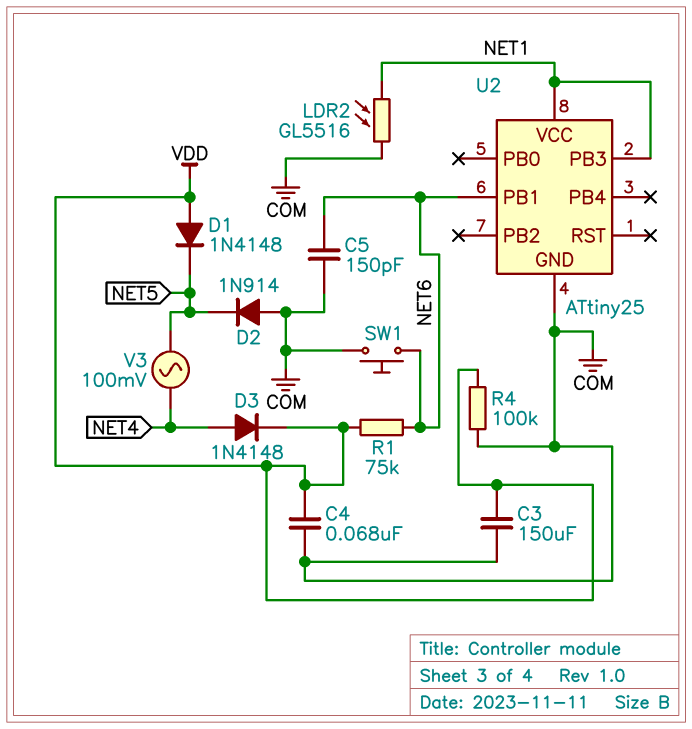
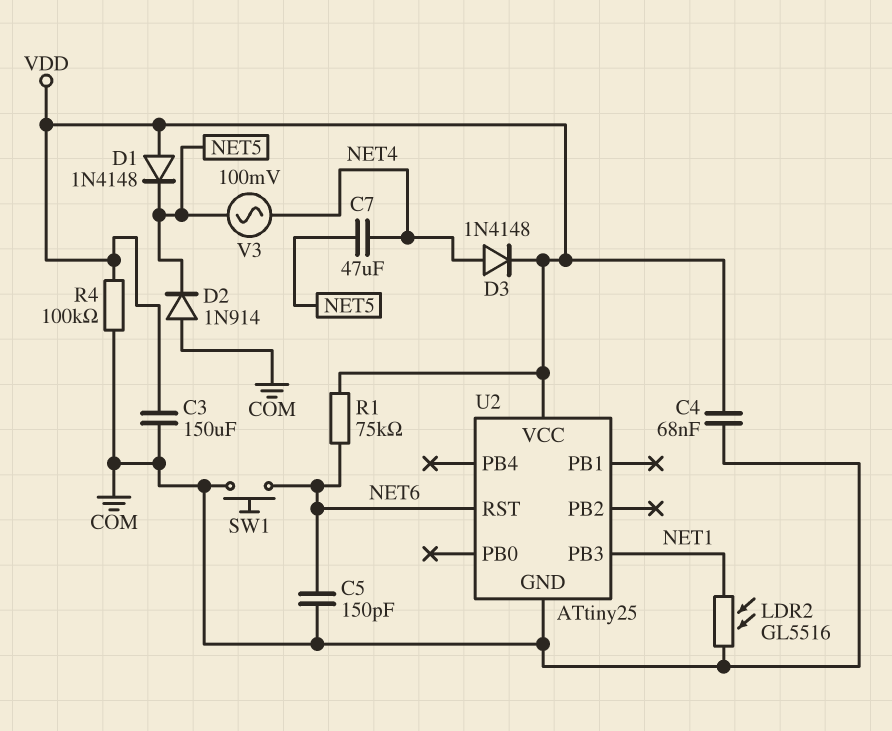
C7: none -> 47uF (NET4, NET5)
U2 pin PB1: NET6 -> none
U2 pin RST: none -> NET6
U2 pin VCC: NET1 -> VDD

